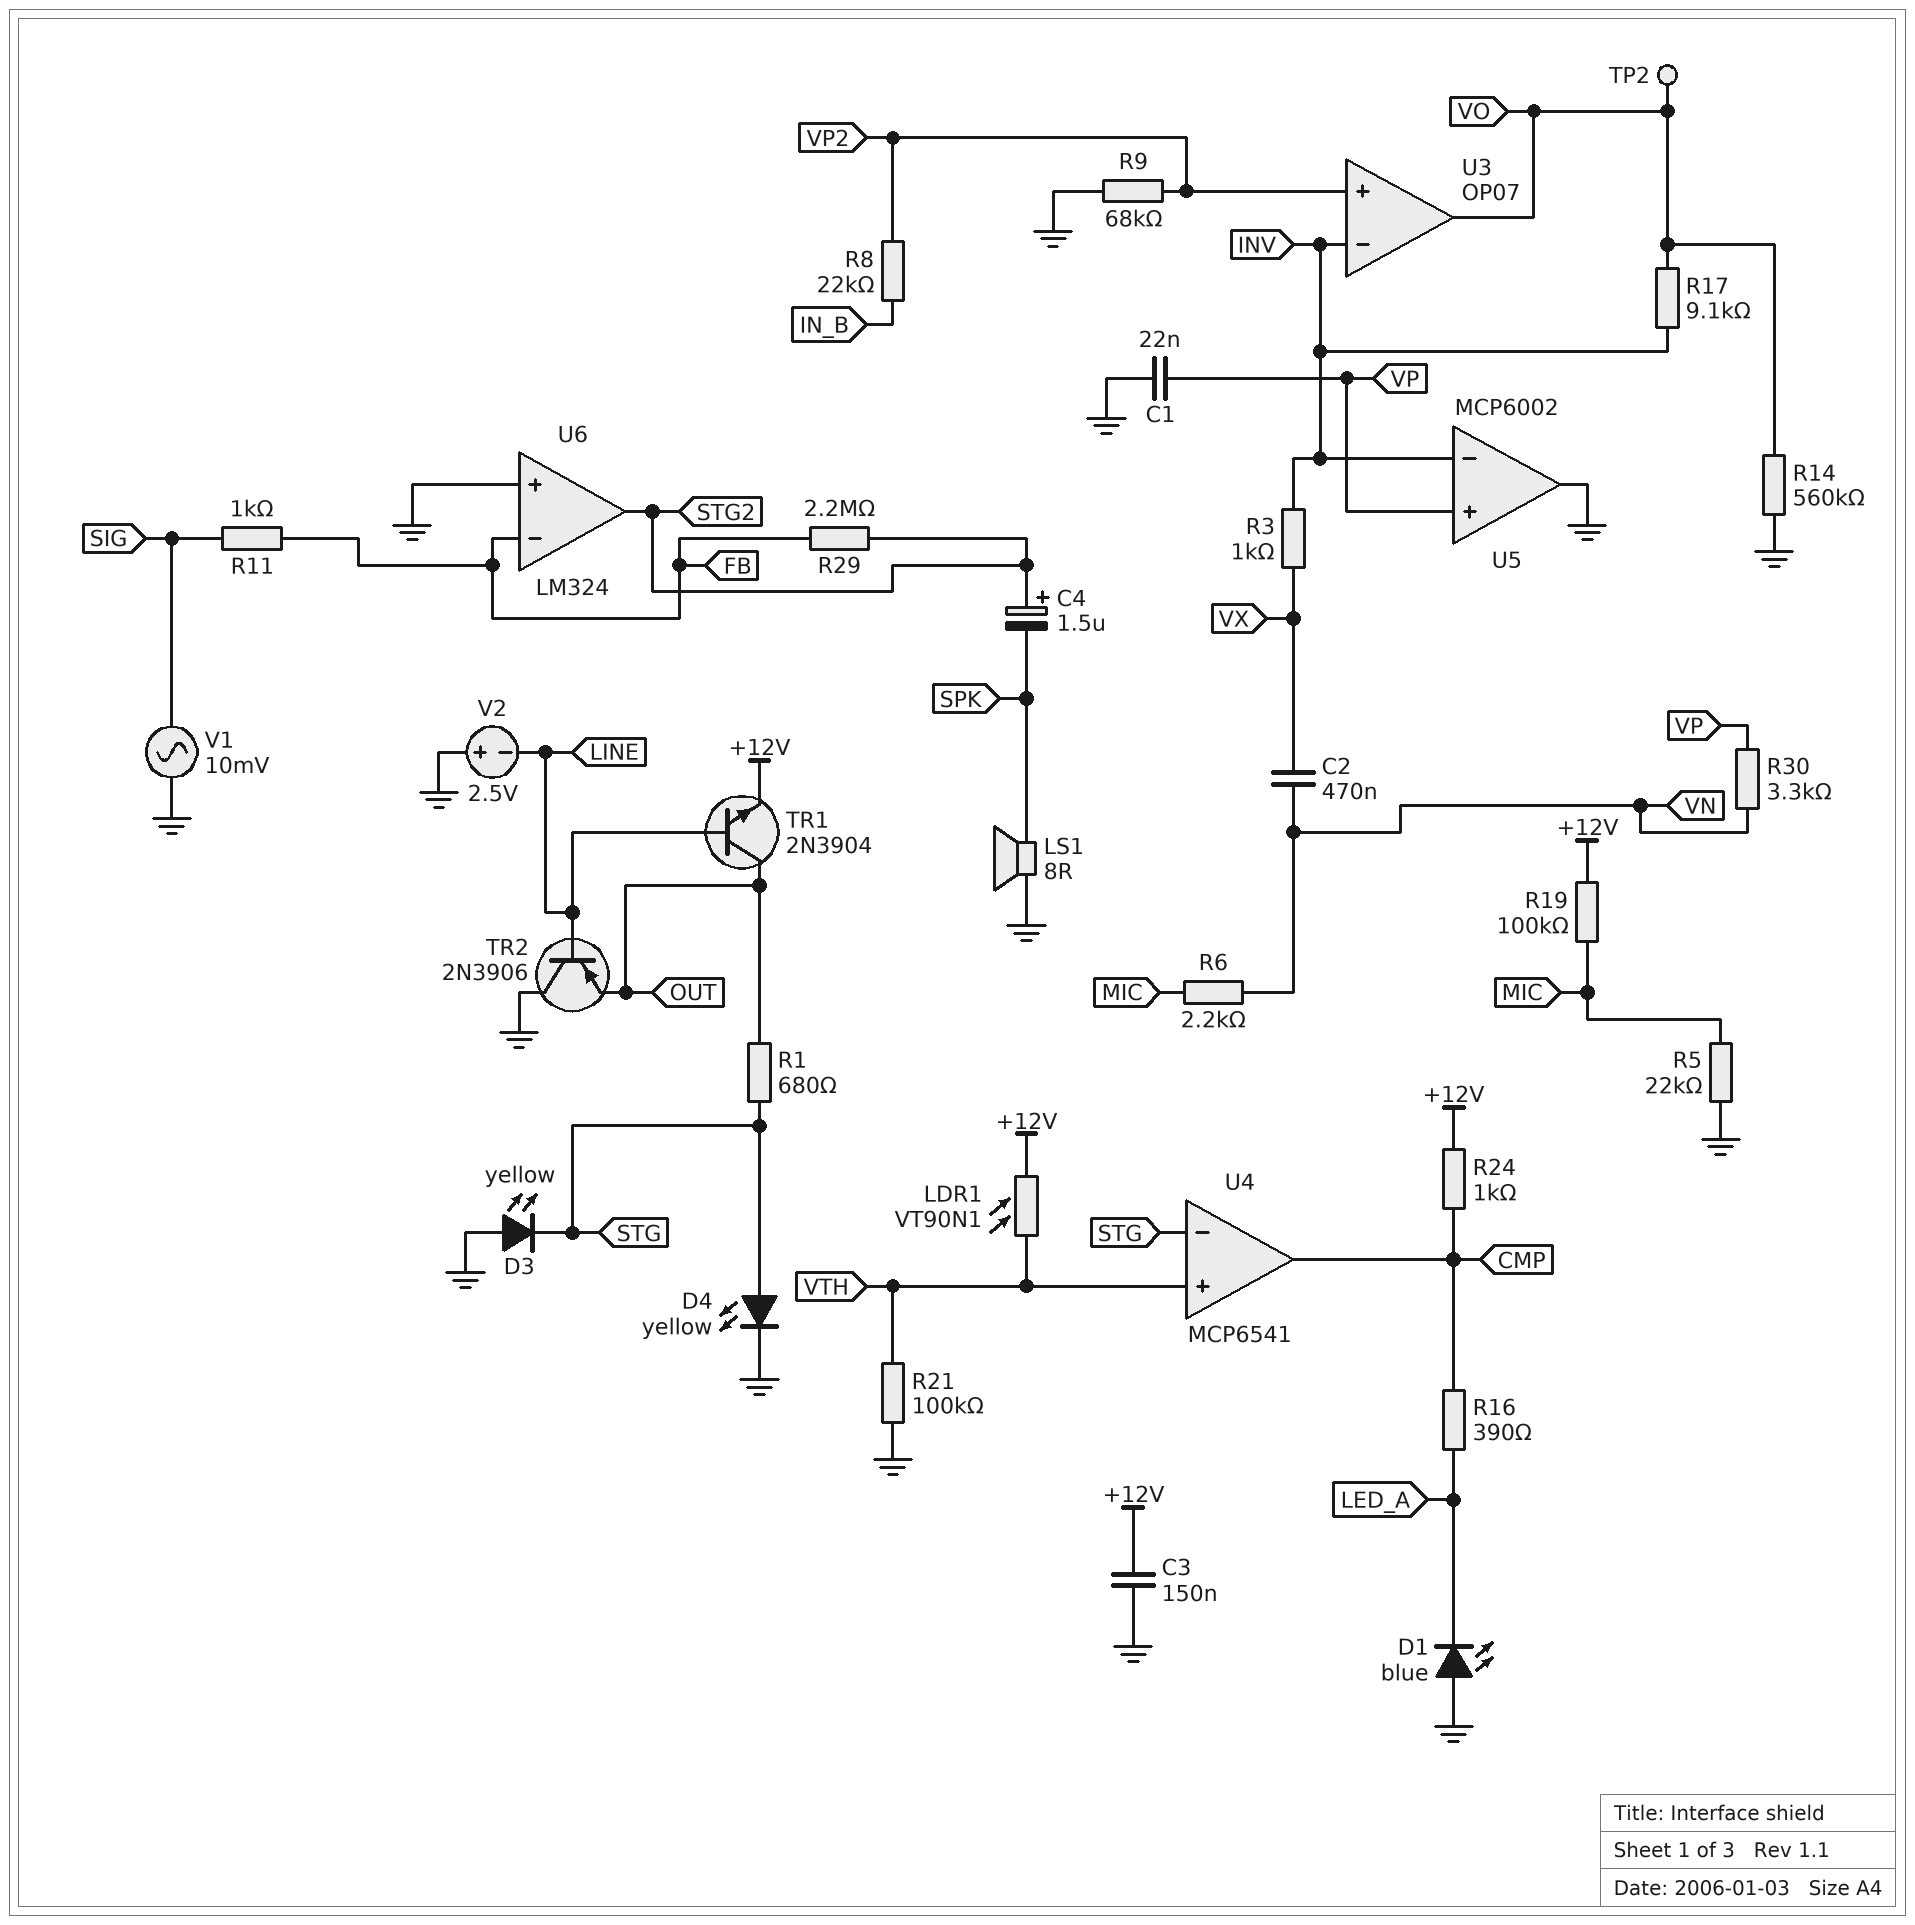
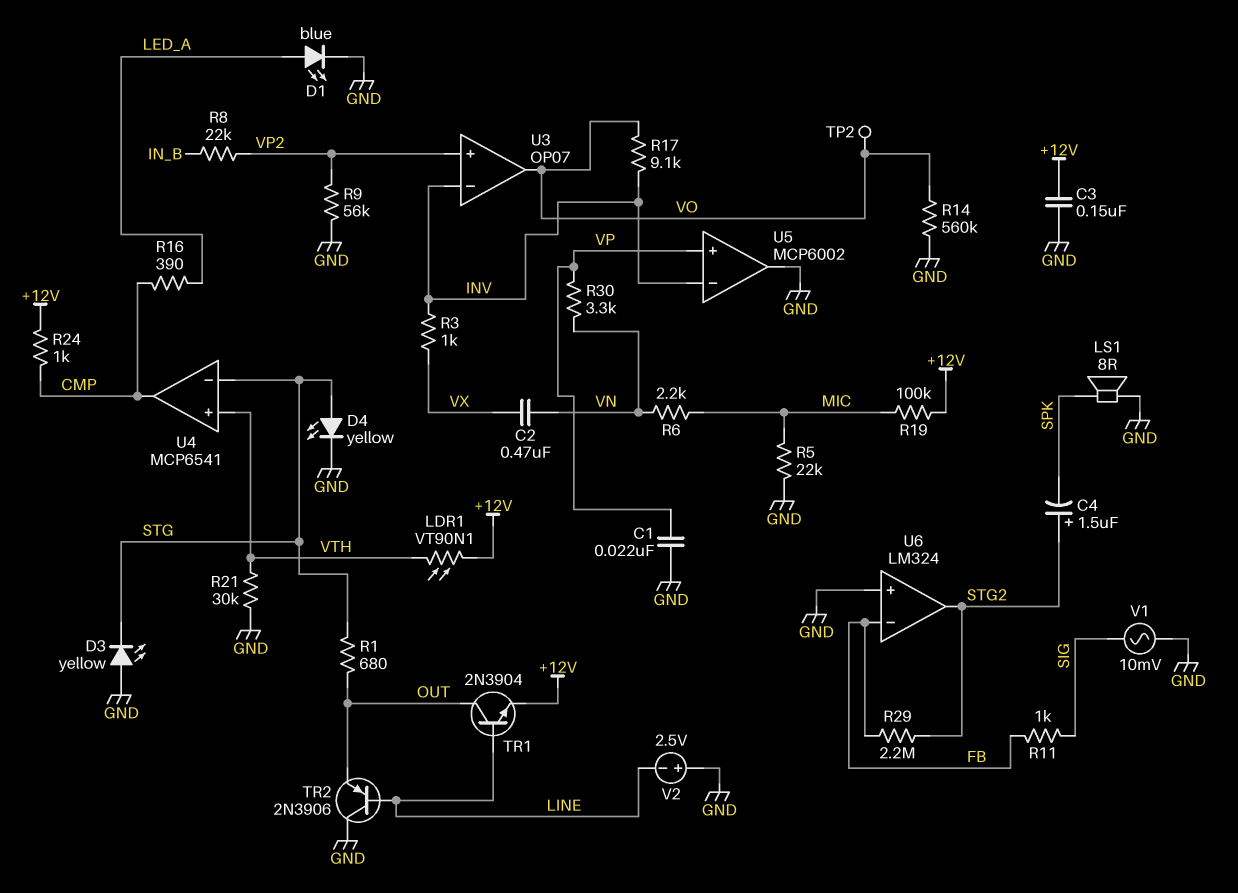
D1: LED blue (A GND, K LED_A) -> LED blue (A LED_A, K GND)
R9: 68k (GND, VP2) -> 56k (GND, VP2)
R21: 100k (GND, VTH) -> 30k (GND, VTH)

